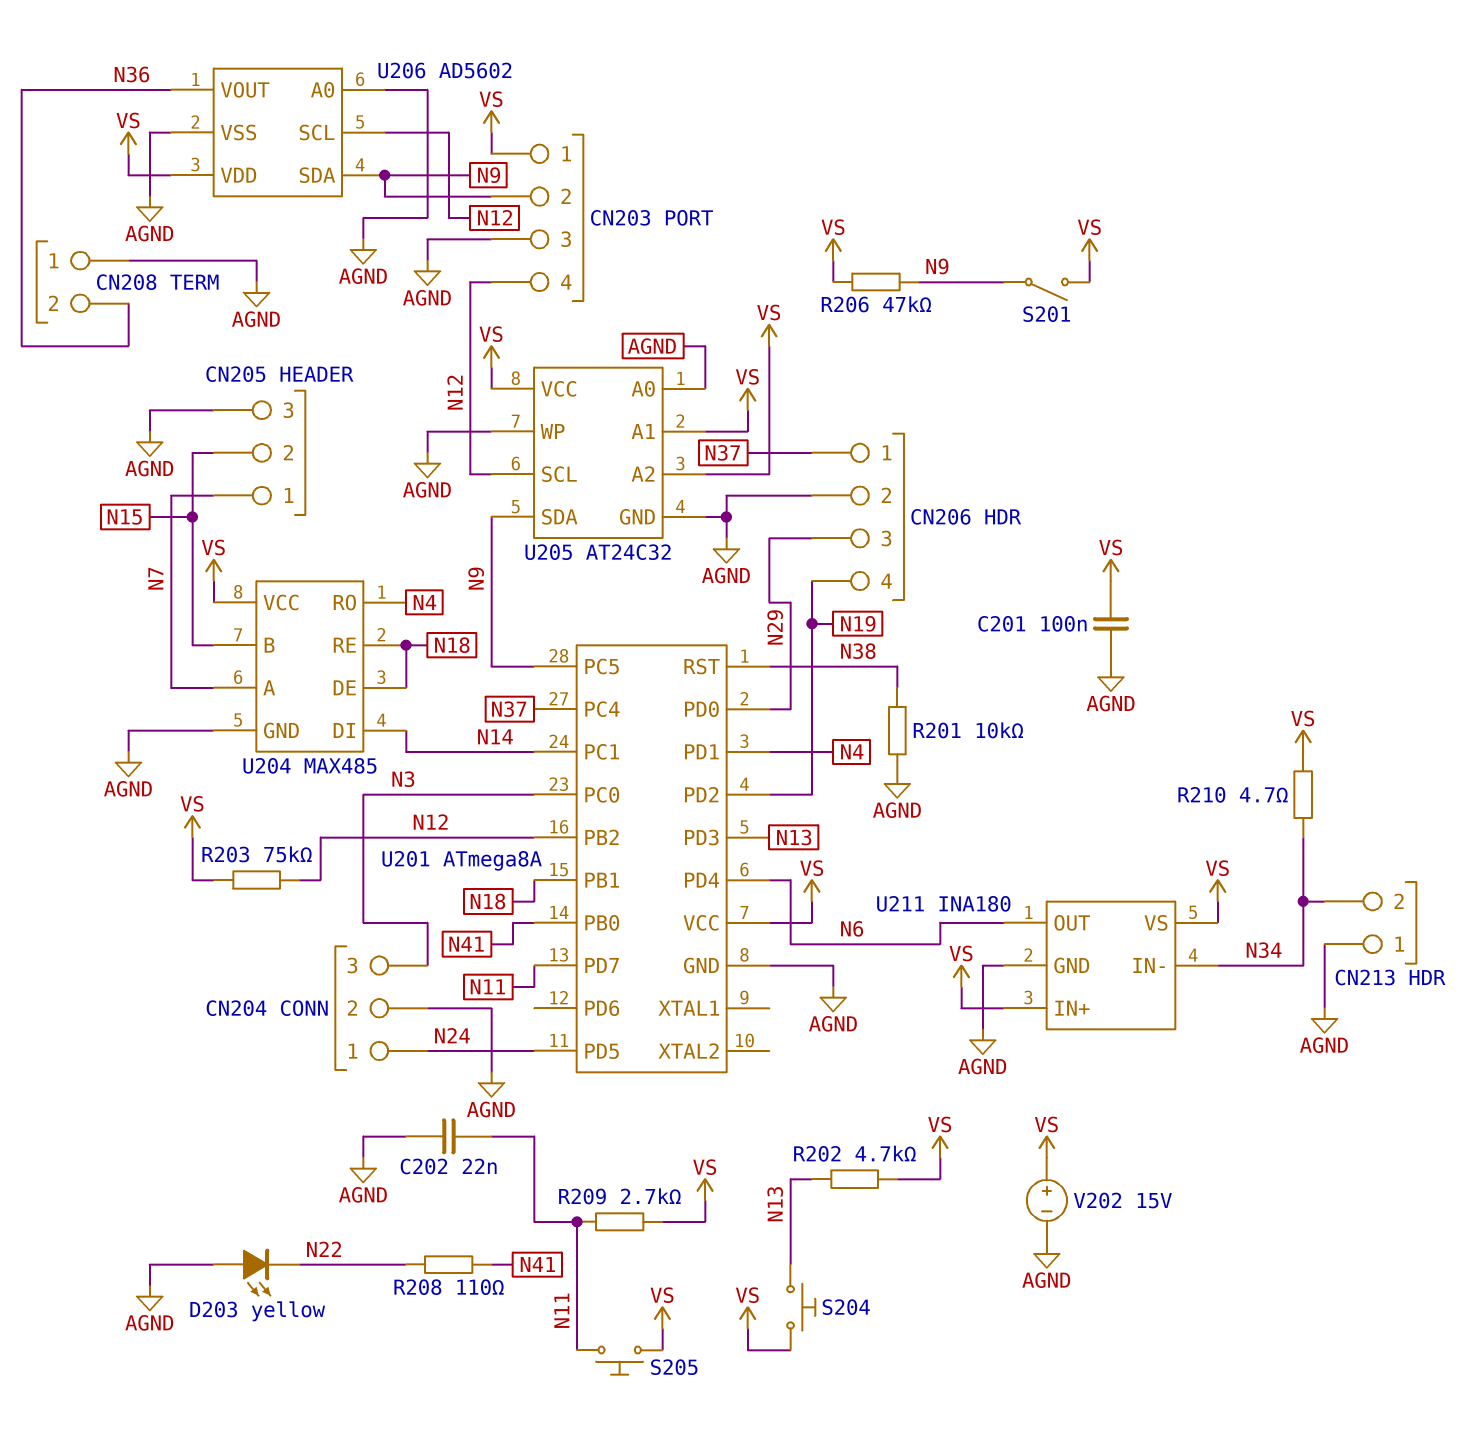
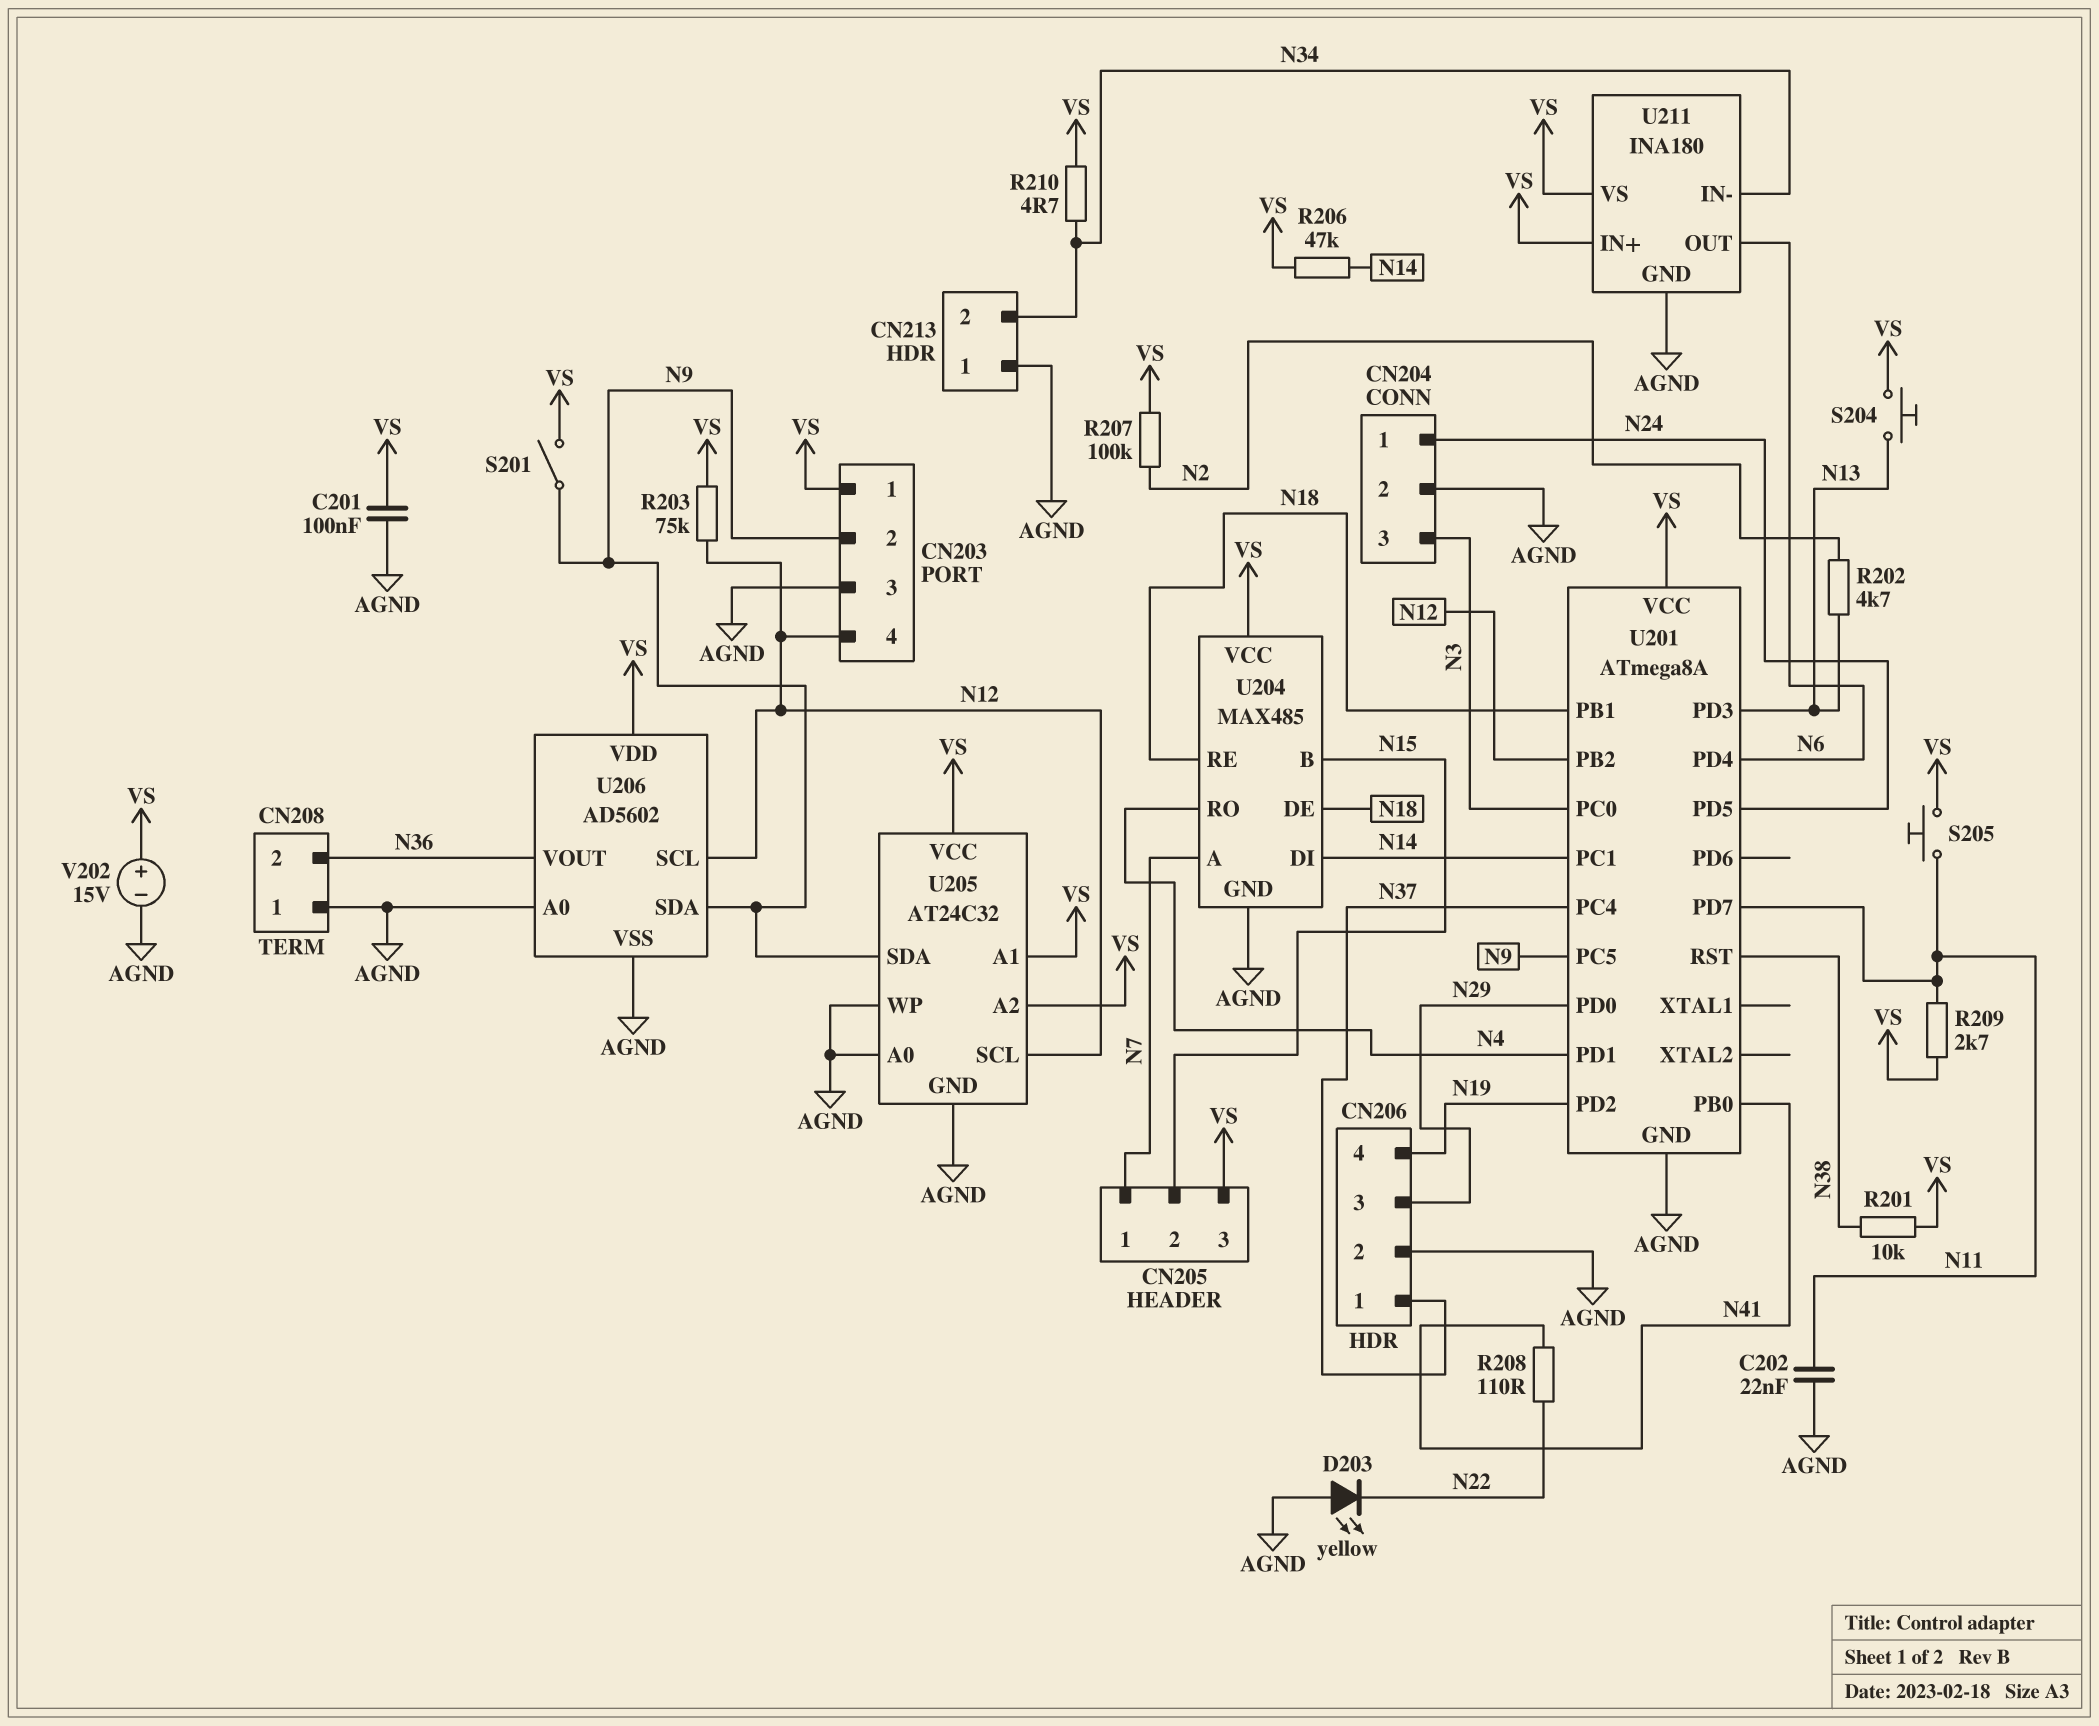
CN205 pin 3: AGND -> VS
R201: 10k (AGND, N38) -> 10k (N38, VS)
R202: 4.7k (N13, VS) -> 4.7k (N2, N13)
R206: 47k (N9, VS) -> 47k (N14, VS)
R207: none -> 100k (N2, VS)

